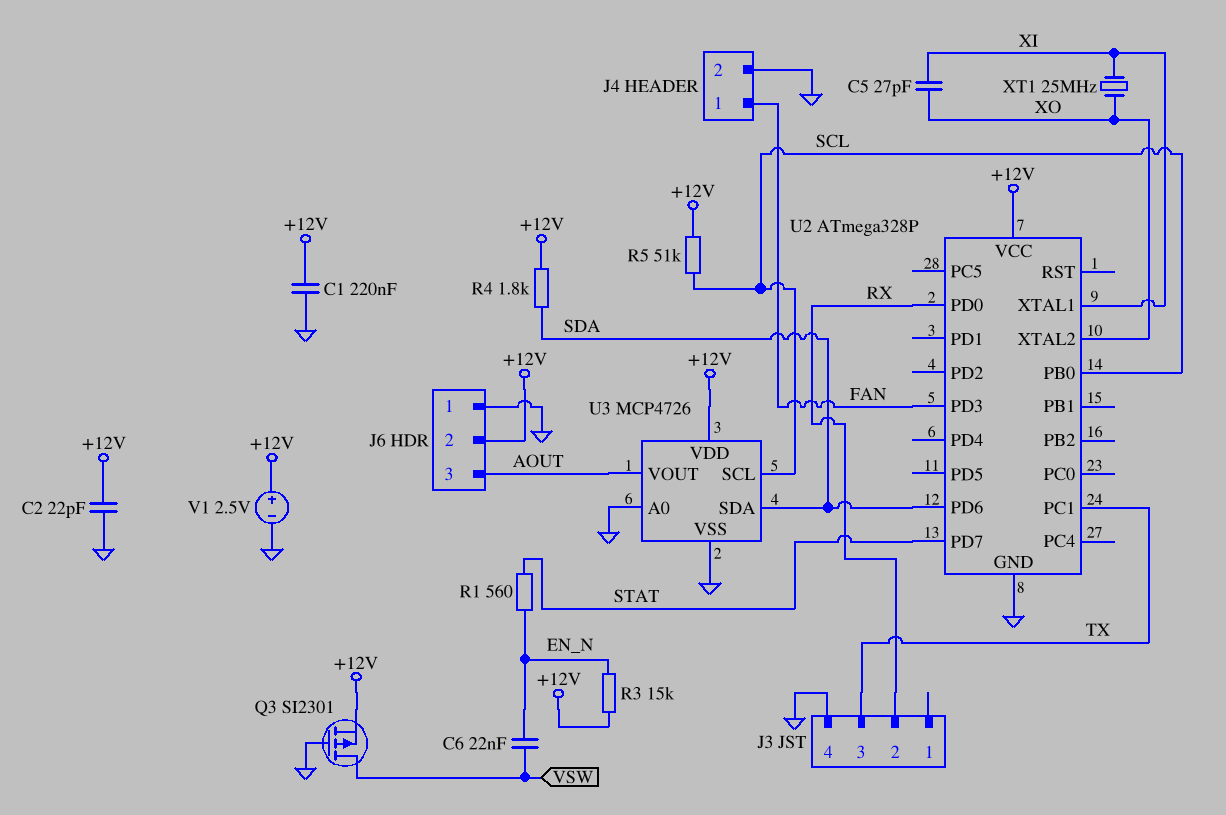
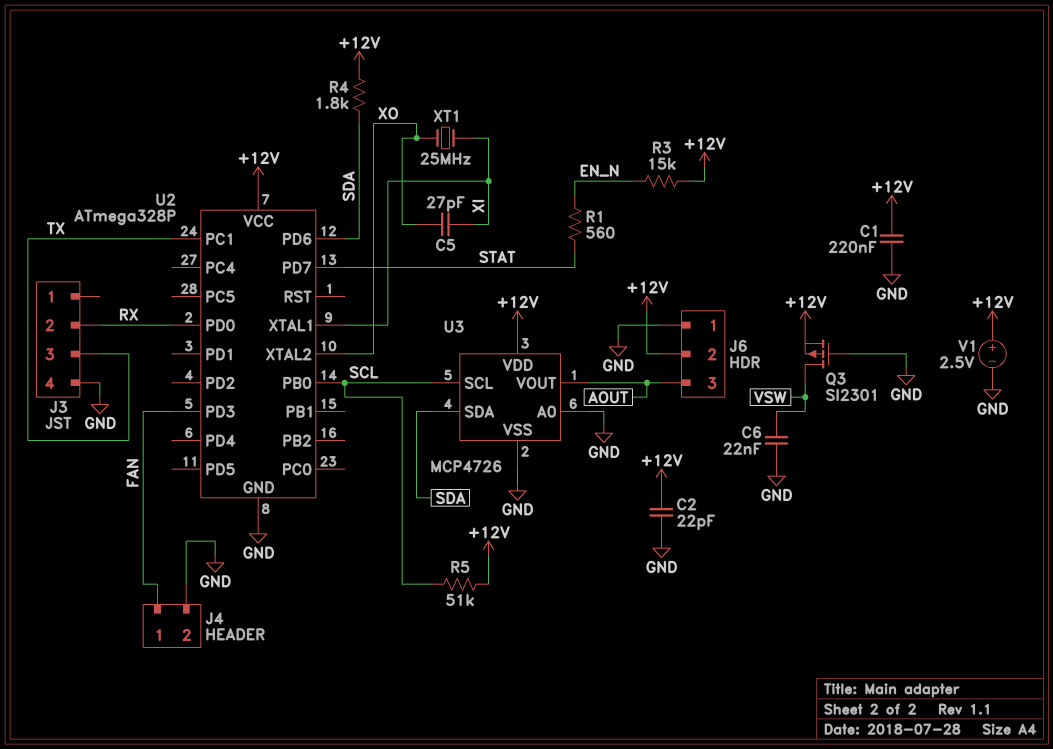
C6: 22nF (EN_N, VSW) -> 22nF (GND, VSW)

